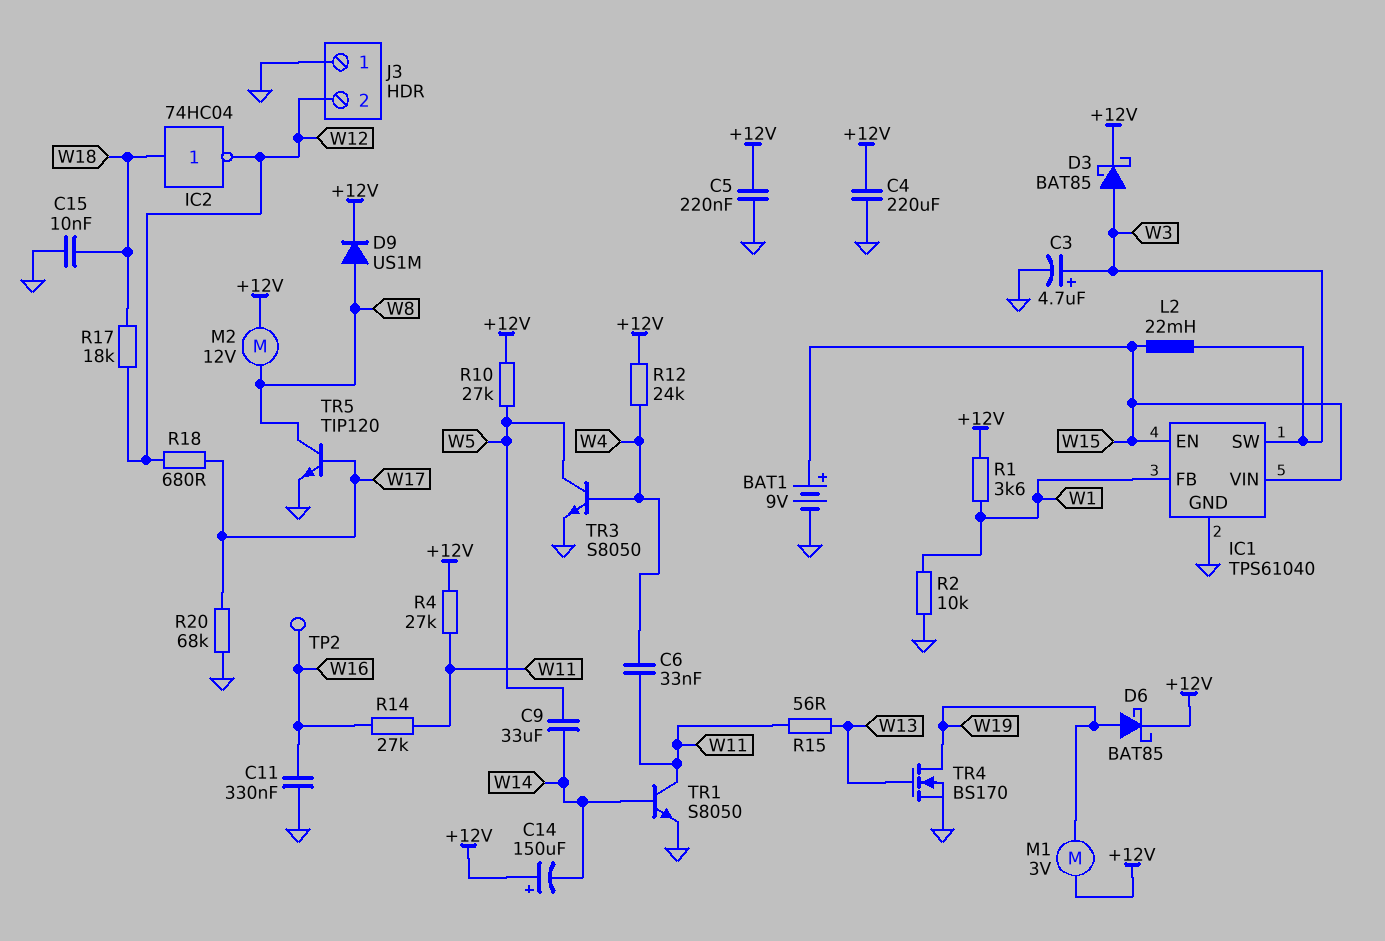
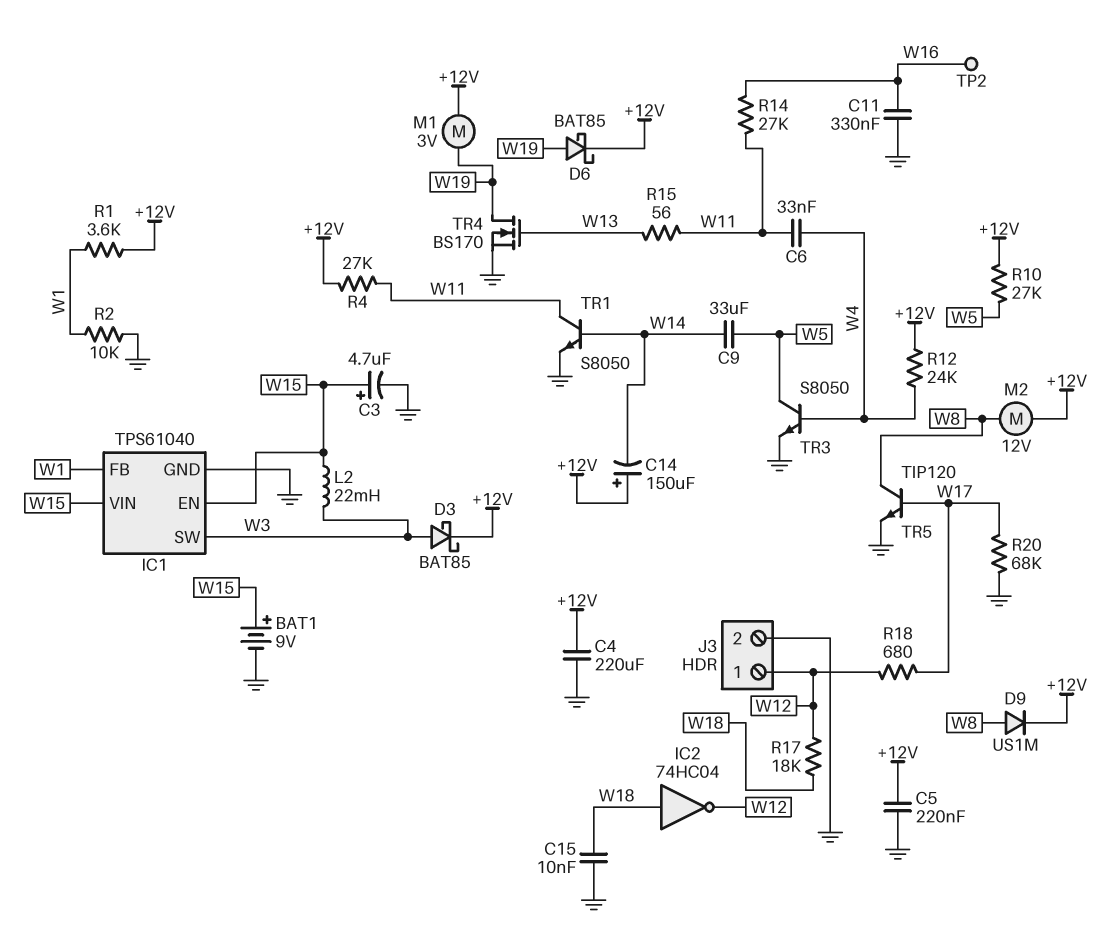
C3: 4.7uF (plus W3, minus GND) -> 4.7uF (plus W15, minus GND)
J3 pin 1: GND -> W12
J3 pin 2: W12 -> GND

